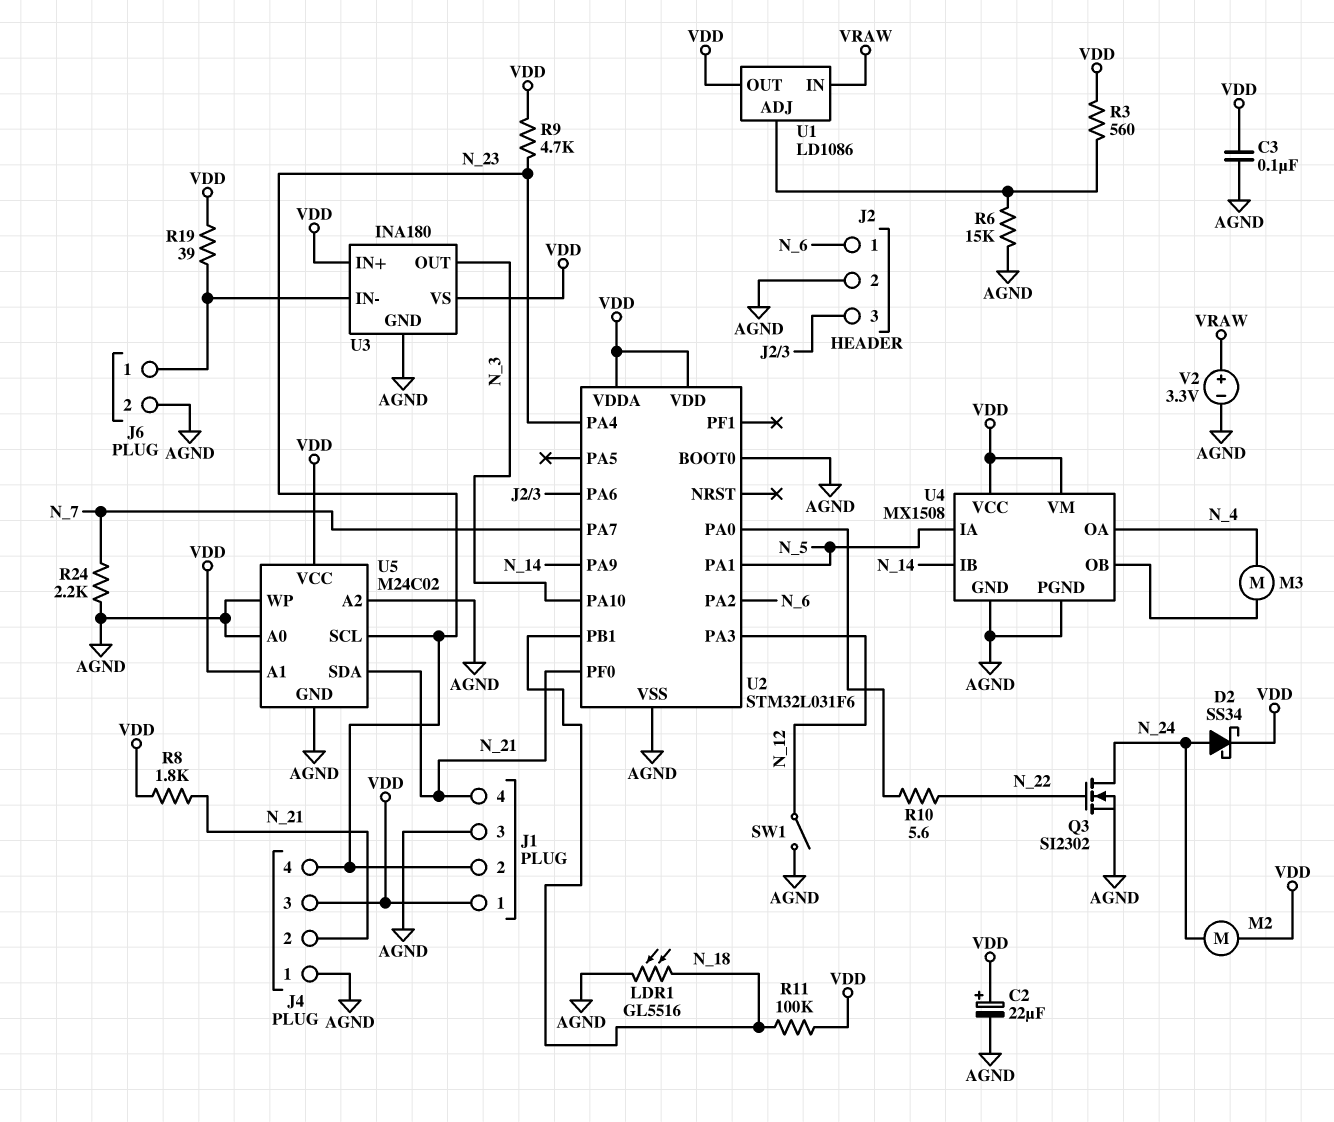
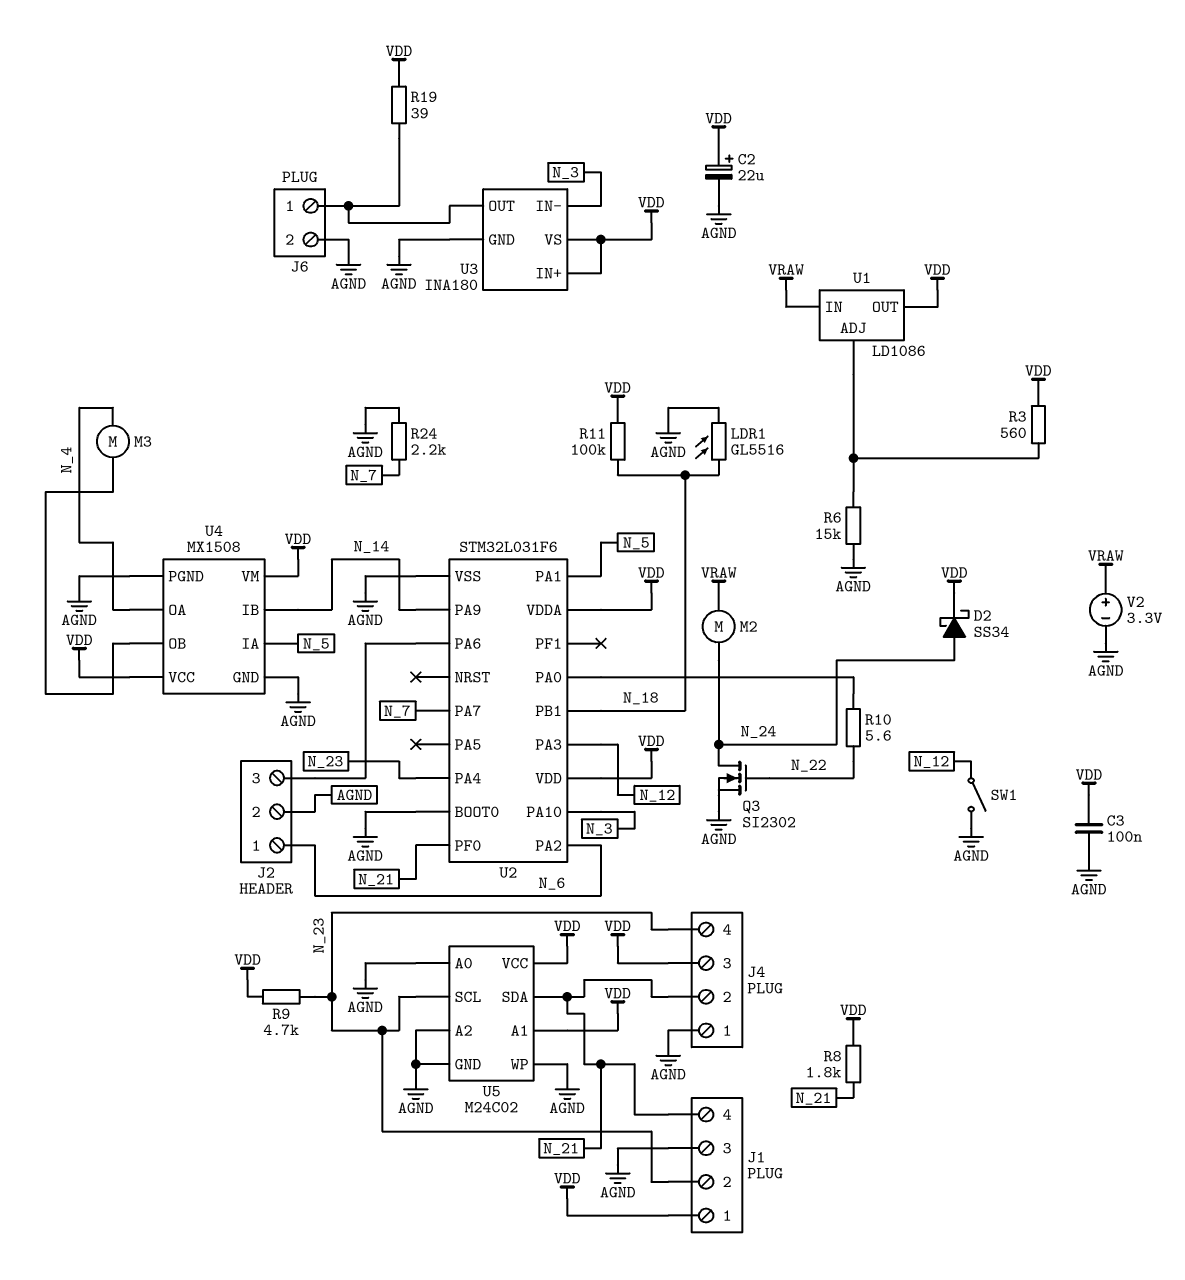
M2: motor (N_24, VDD) -> motor (N_24, VRAW)
U3 pin IN-: J6/1 -> N_3
U3 pin OUT: N_3 -> J6/1

